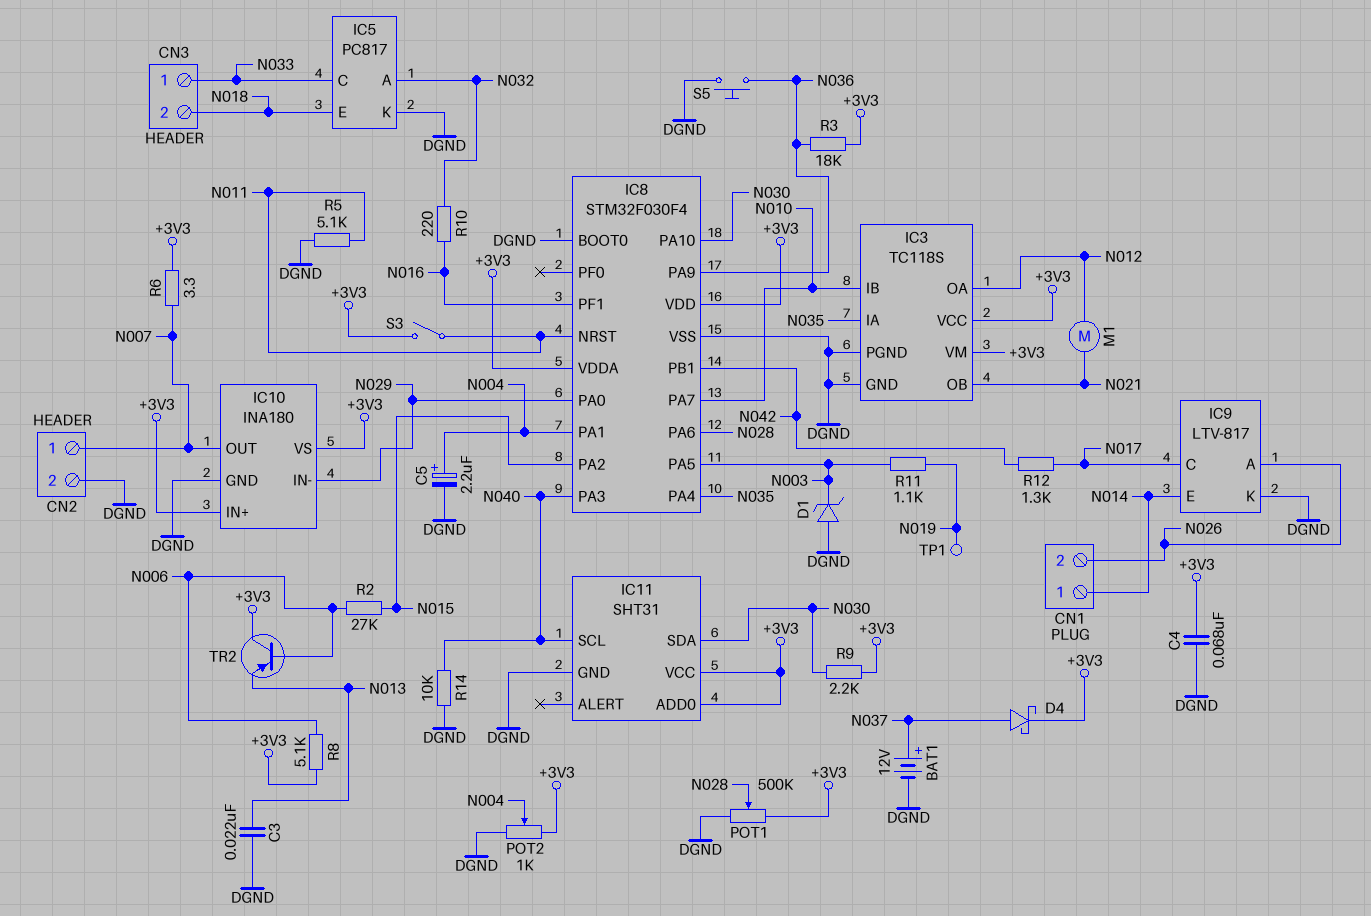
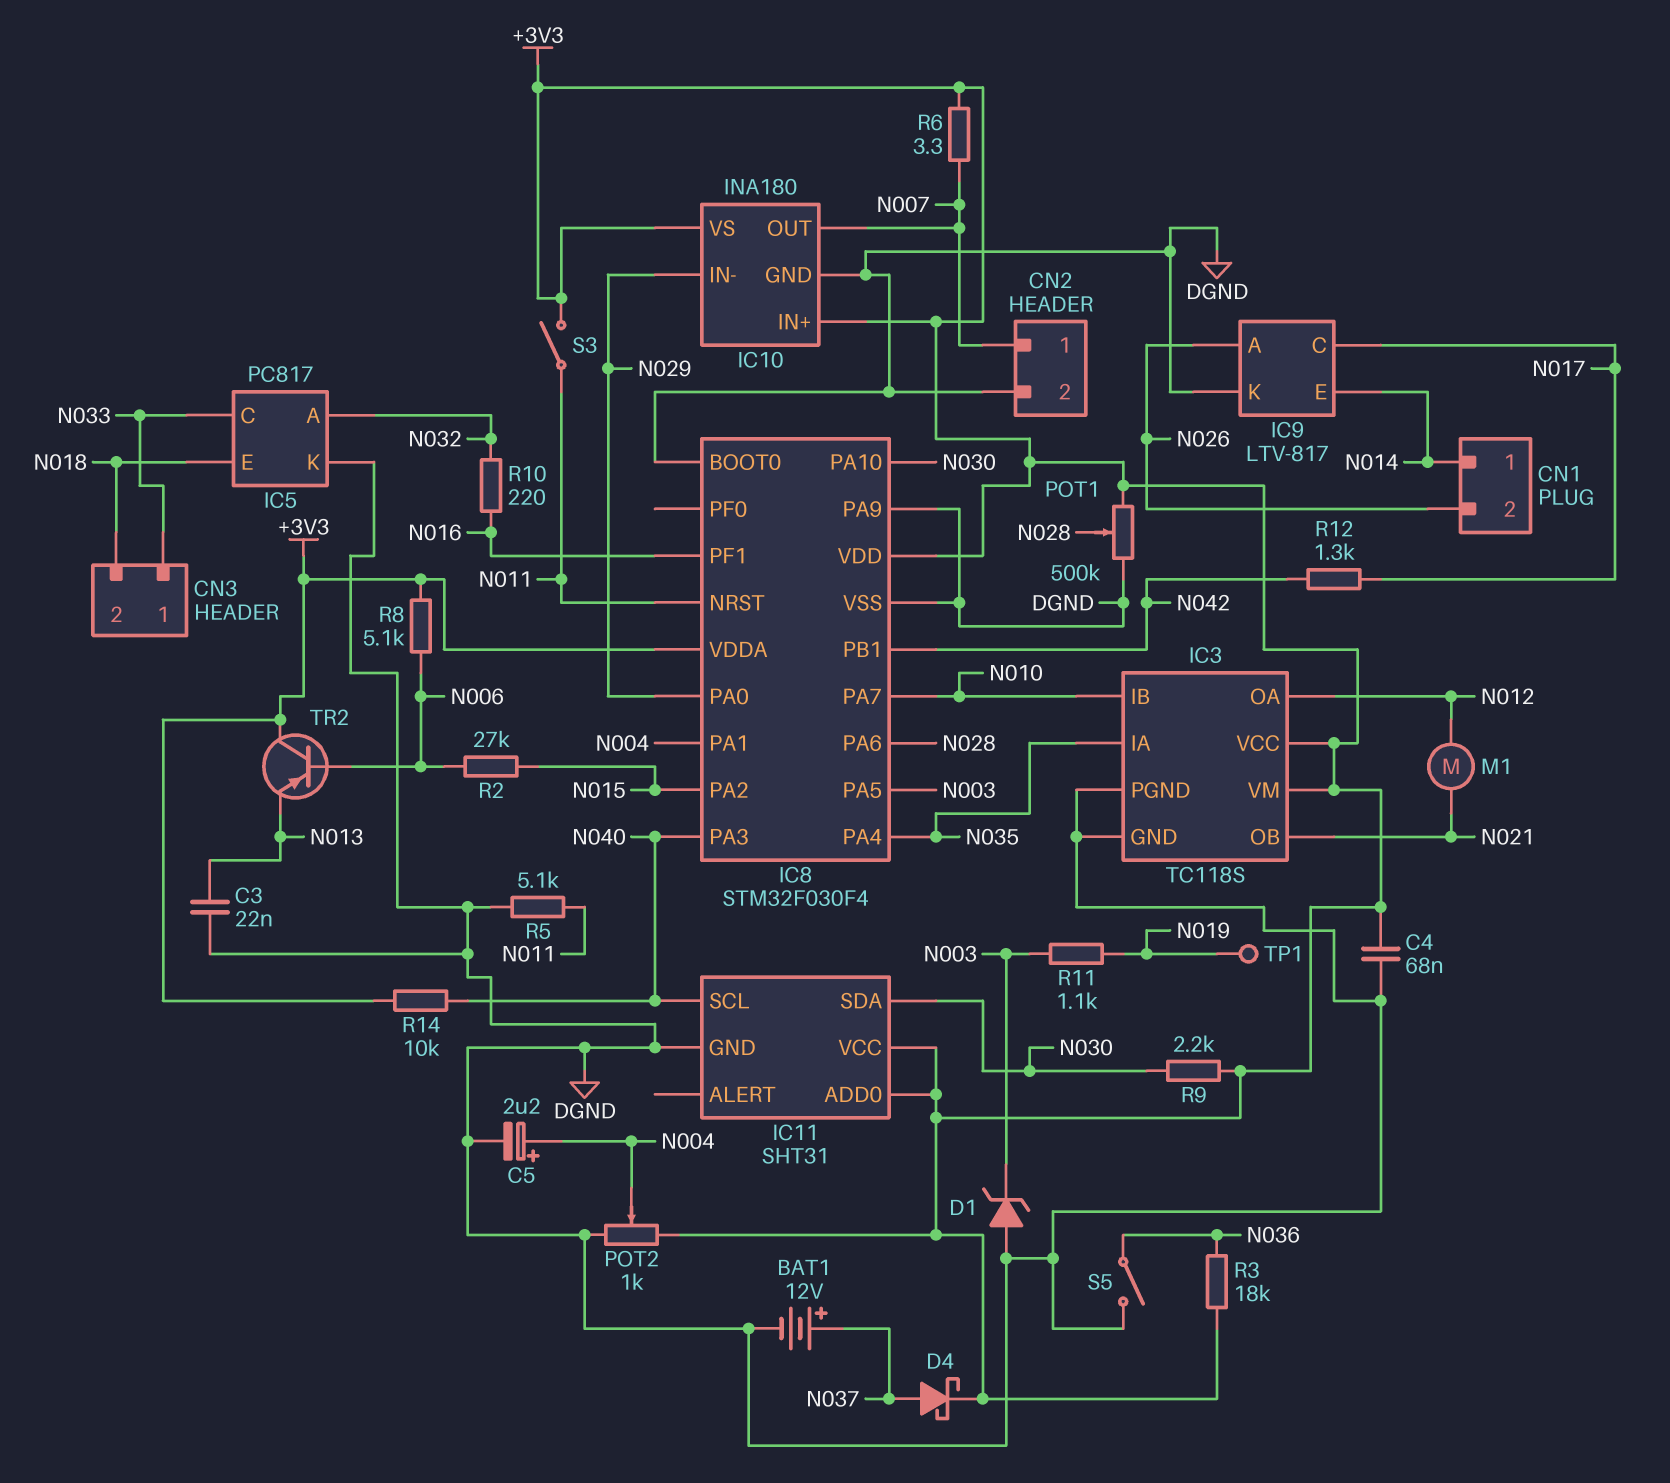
IC8 pin PA9: N036 -> DGND
R14: 10k (DGND, N040) -> 10k (+3V3, N040)
S5: button (DGND, N036) -> switch (DGND, N036)

